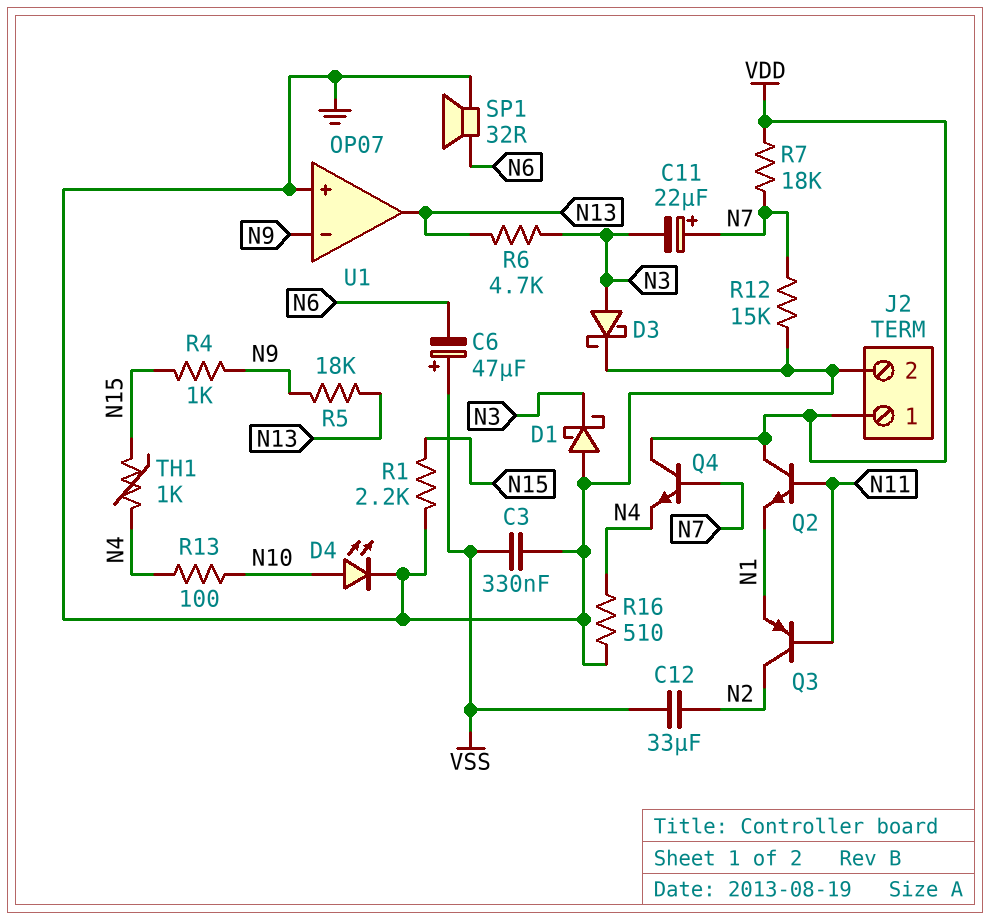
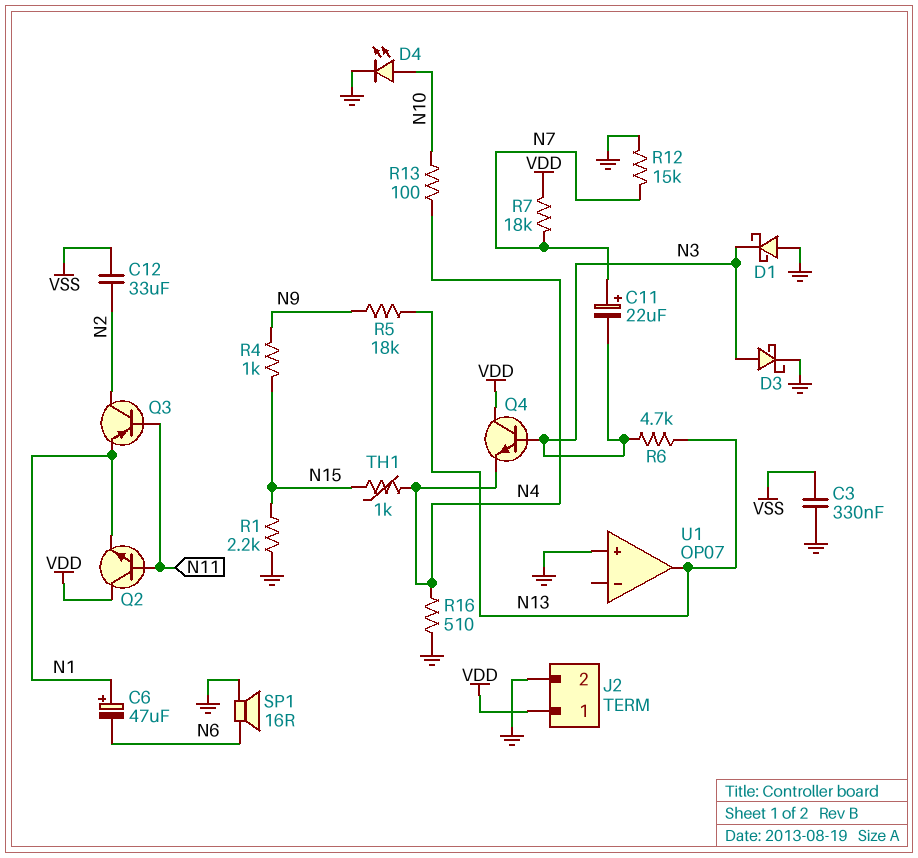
C6: 47uF (plus VSS, minus N6) -> 47uF (plus N1, minus N6)
Q4: NPN (B N7, C VDD, E N4) -> NPN (B N3, C VDD, E N4)
SP1: speaker 32R (GND, N6) -> speaker 16R (GND, N6)
U1 pin in-: N9 -> none

